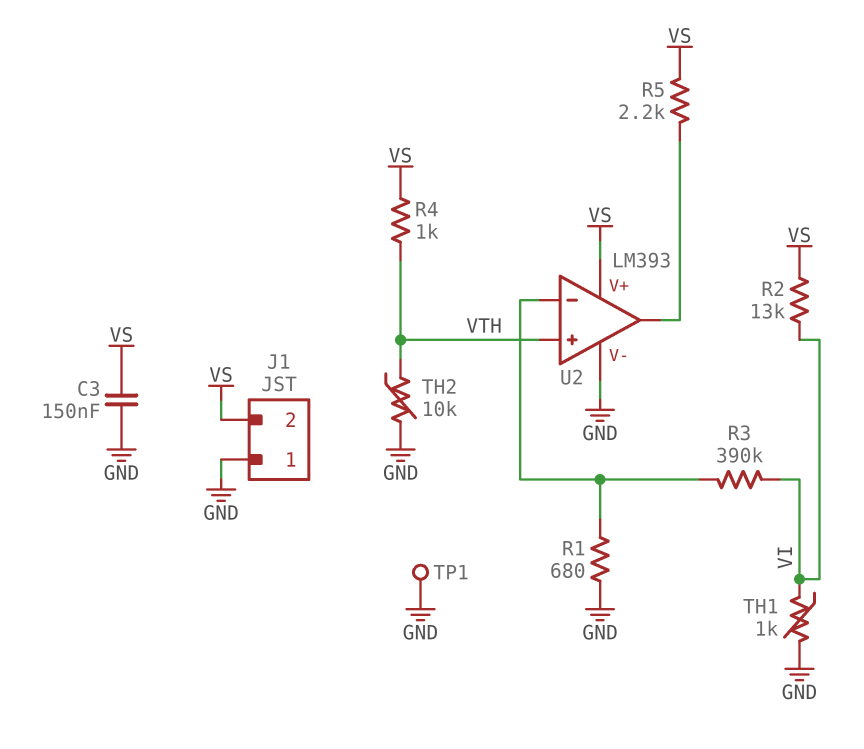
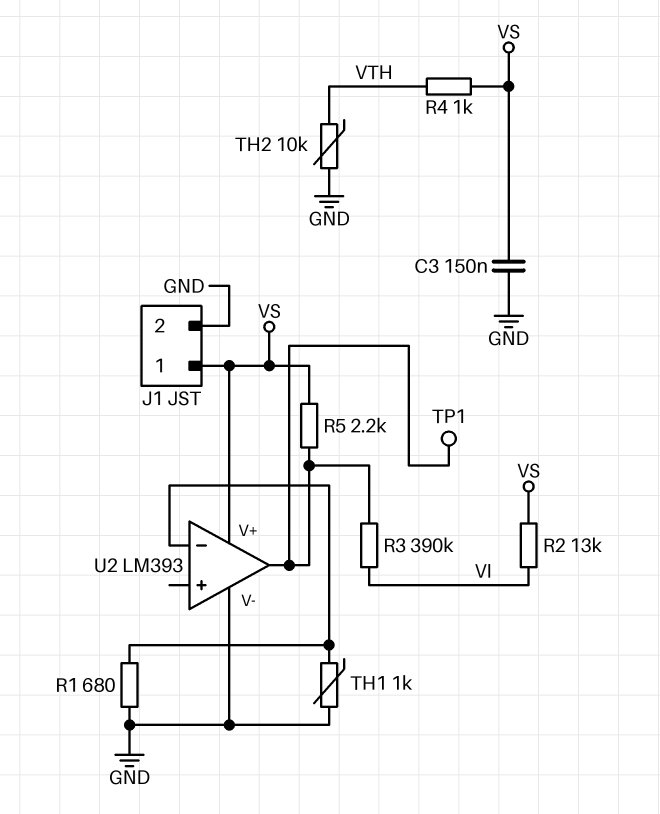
J1 pin 1: GND -> VS
J1 pin 2: VS -> GND
R3: 390k (U2/in-, VI) -> 390k (U2/out, VI)
TH1: 1k (GND, VI) -> 1k (GND, U2/in-)
TP1: test point (GND) -> test point (U2/out)
U2 pin in+: VTH -> none

